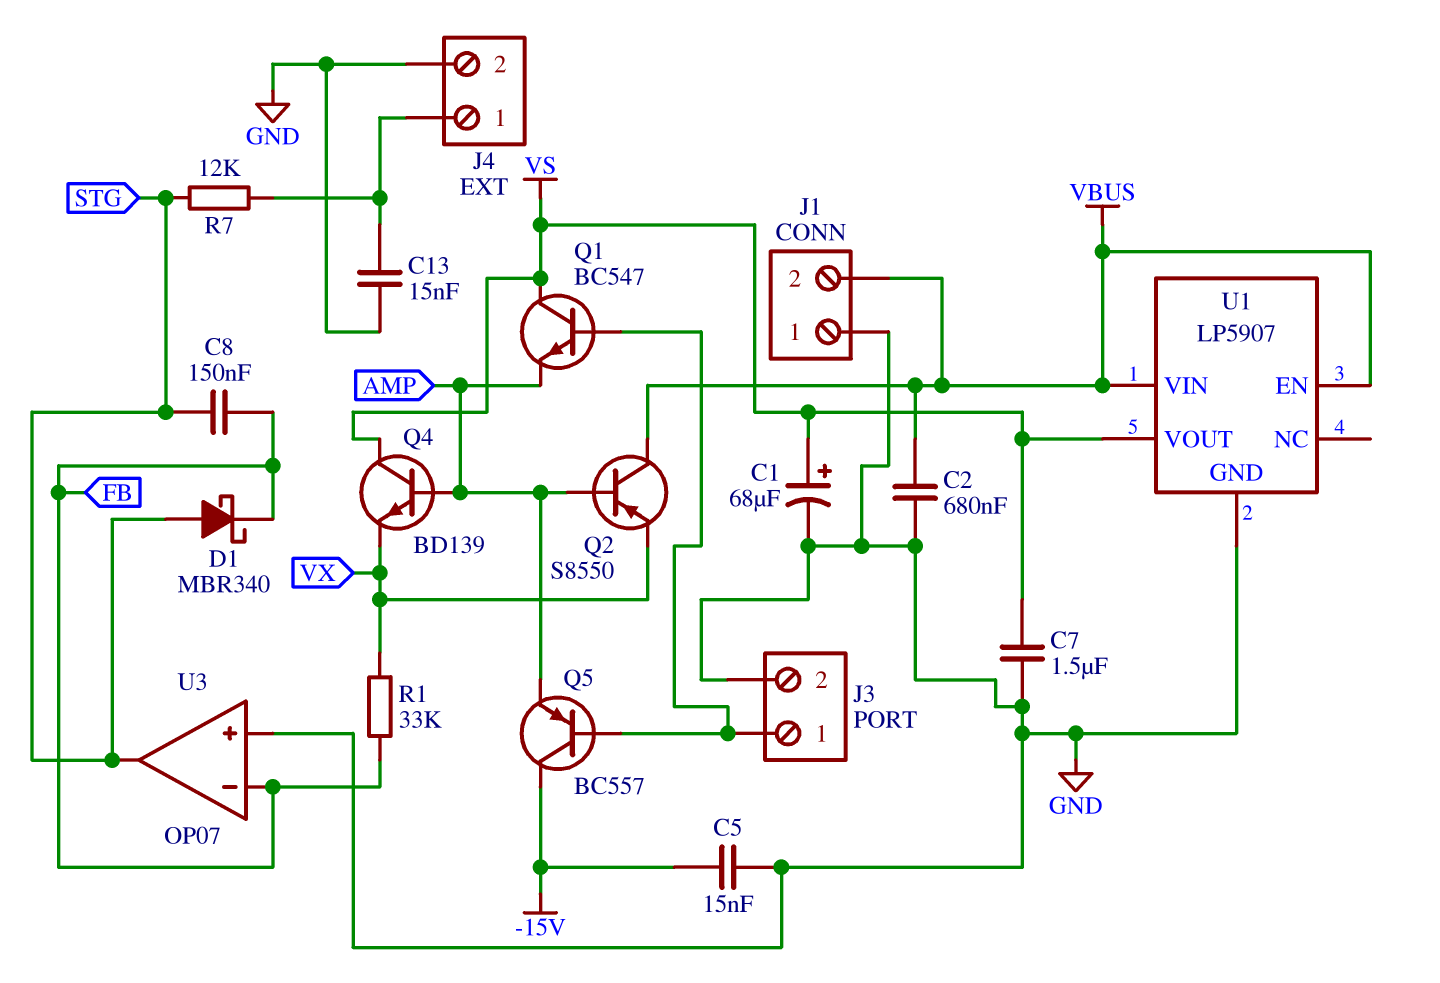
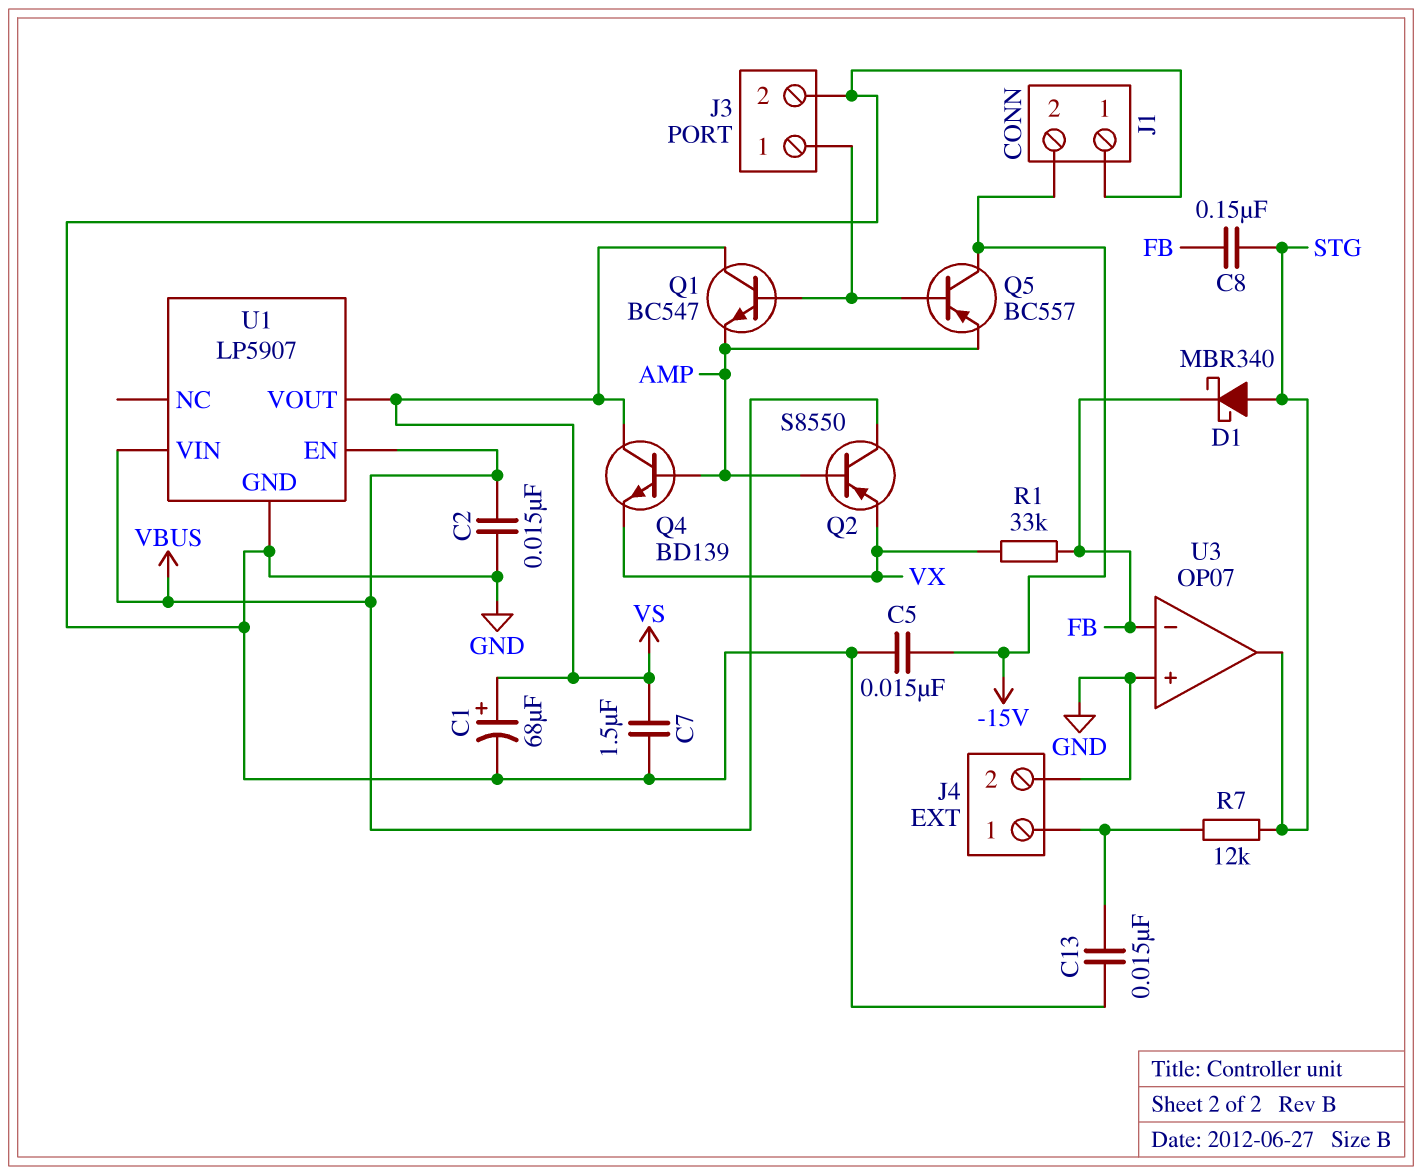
C2: 680nF (GND, VBUS) -> 15nF (GND, VBUS)
J1 pin 2: VBUS -> -15V

